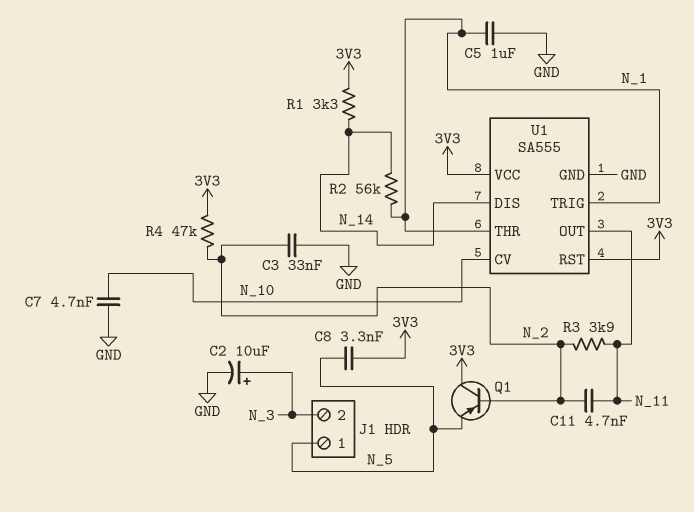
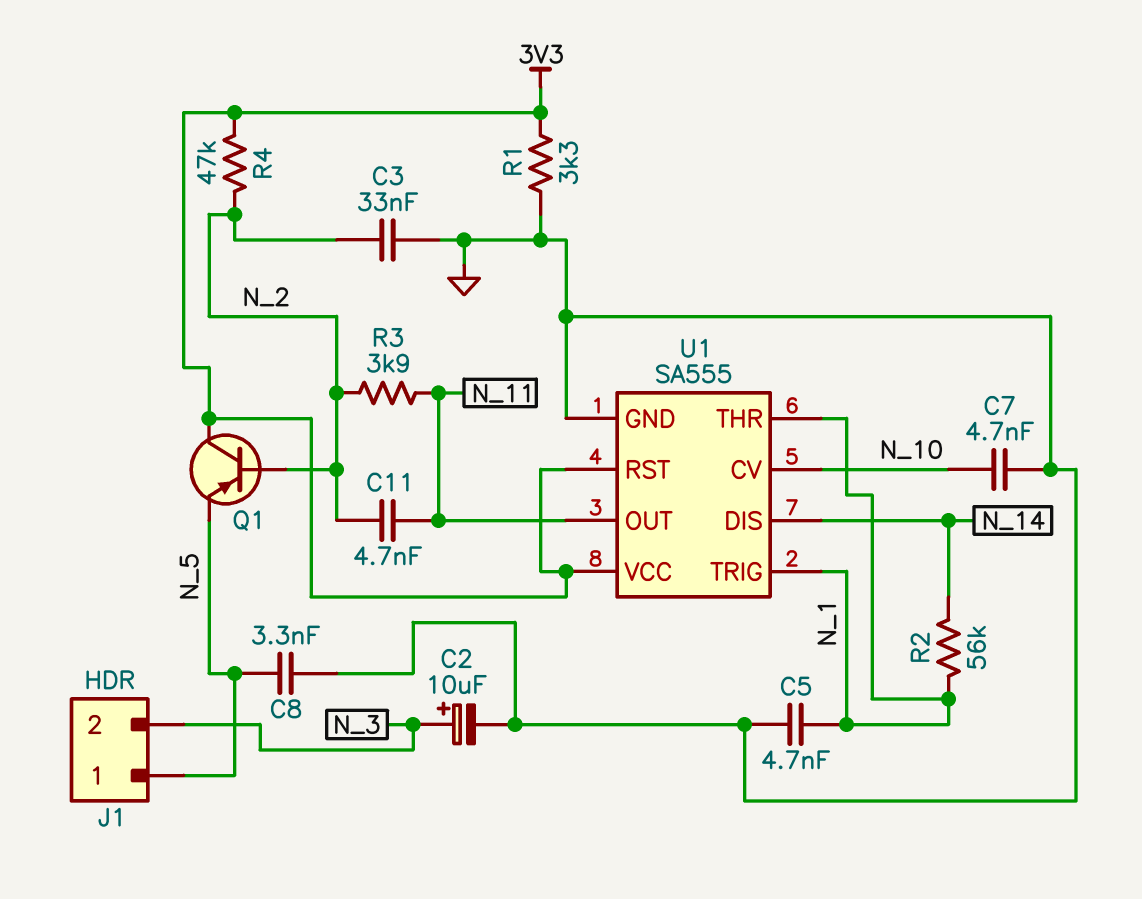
C5: 1uF (GND, N_1) -> 4.7nF (GND, N_1)
C8: 3.3nF (3V3, N_5) -> 3.3nF (GND, N_5)
R1: 3.3k (3V3, N_14) -> 3.3k (3V3, GND)

